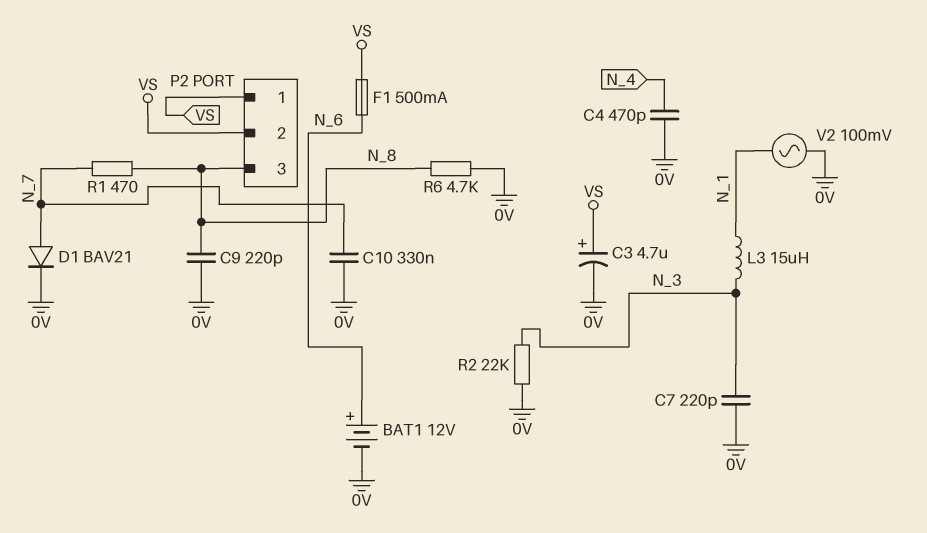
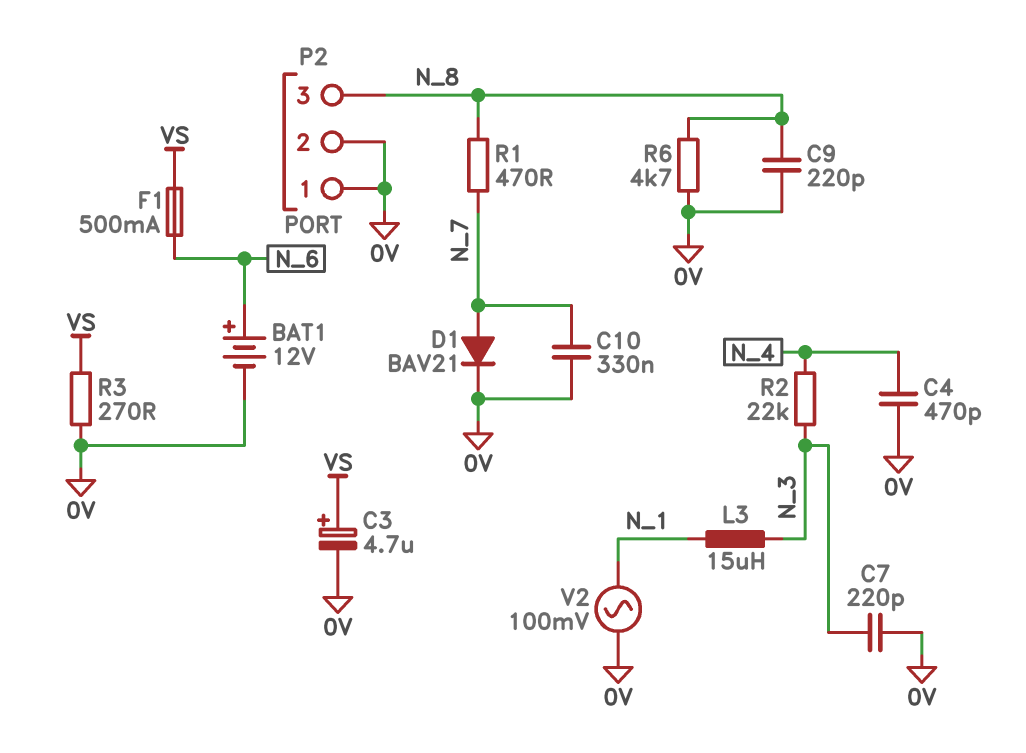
P2 pin 1: VS -> 0V
P2 pin 2: VS -> 0V
R2: 22k (0V, N_3) -> 22k (N_3, N_4)
R3: none -> 270 (0V, VS)

